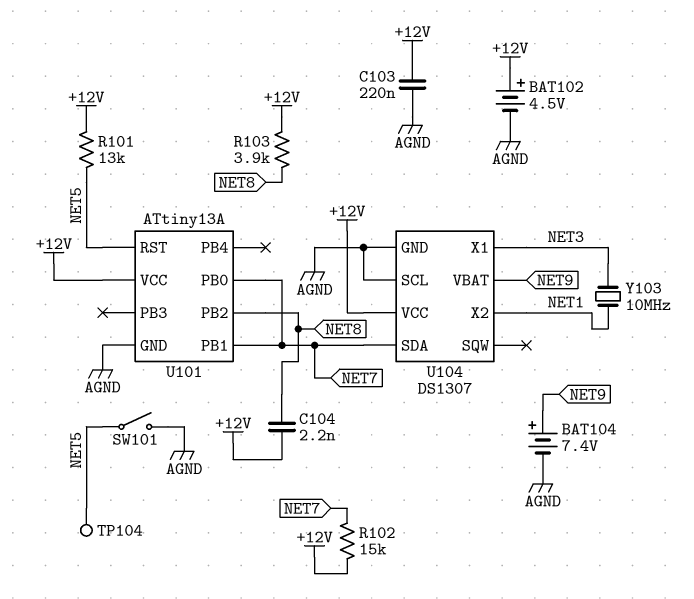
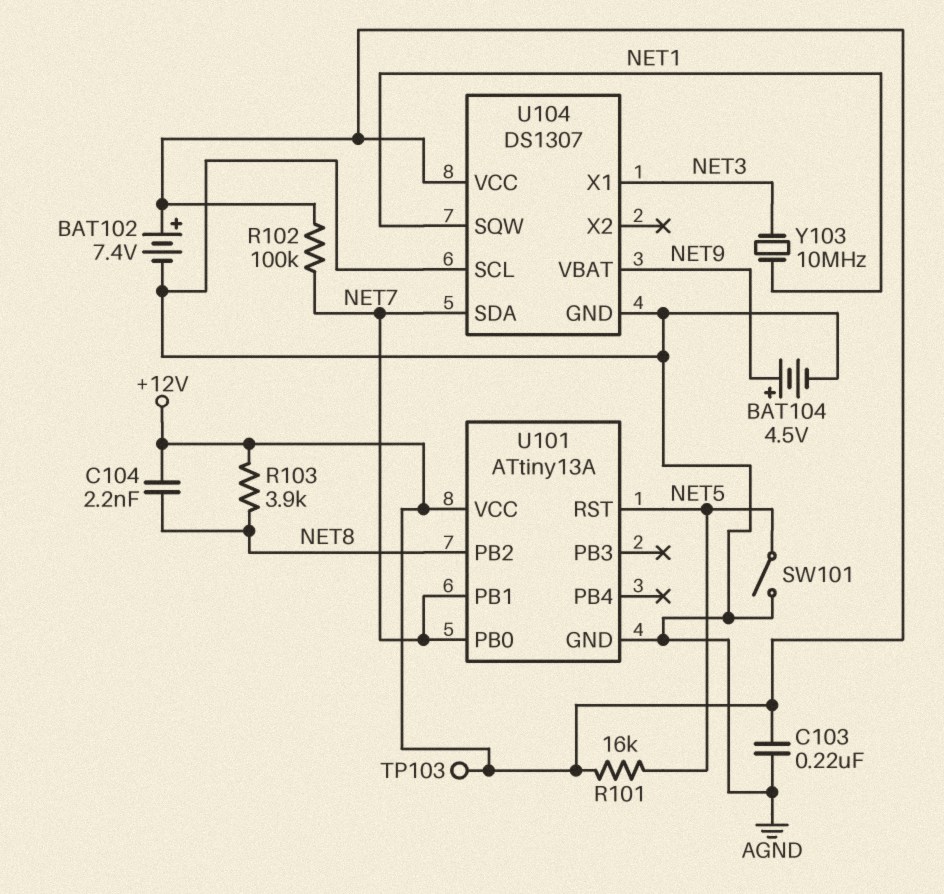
BAT102: 4.5V (plus +12V, minus AGND) -> 7.4V (plus +12V, minus AGND)
BAT104: 7.4V (plus NET9, minus AGND) -> 4.5V (plus NET9, minus AGND)
R101: 13k (+12V, NET5) -> 16k (+12V, NET5)
R102: 15k (+12V, NET7) -> 100k (+12V, NET7)
TP103: none -> test point (+12V)
TP104: test point (NET5) -> none
U104 pin SQW: none -> NET1
U104 pin X2: NET1 -> none

